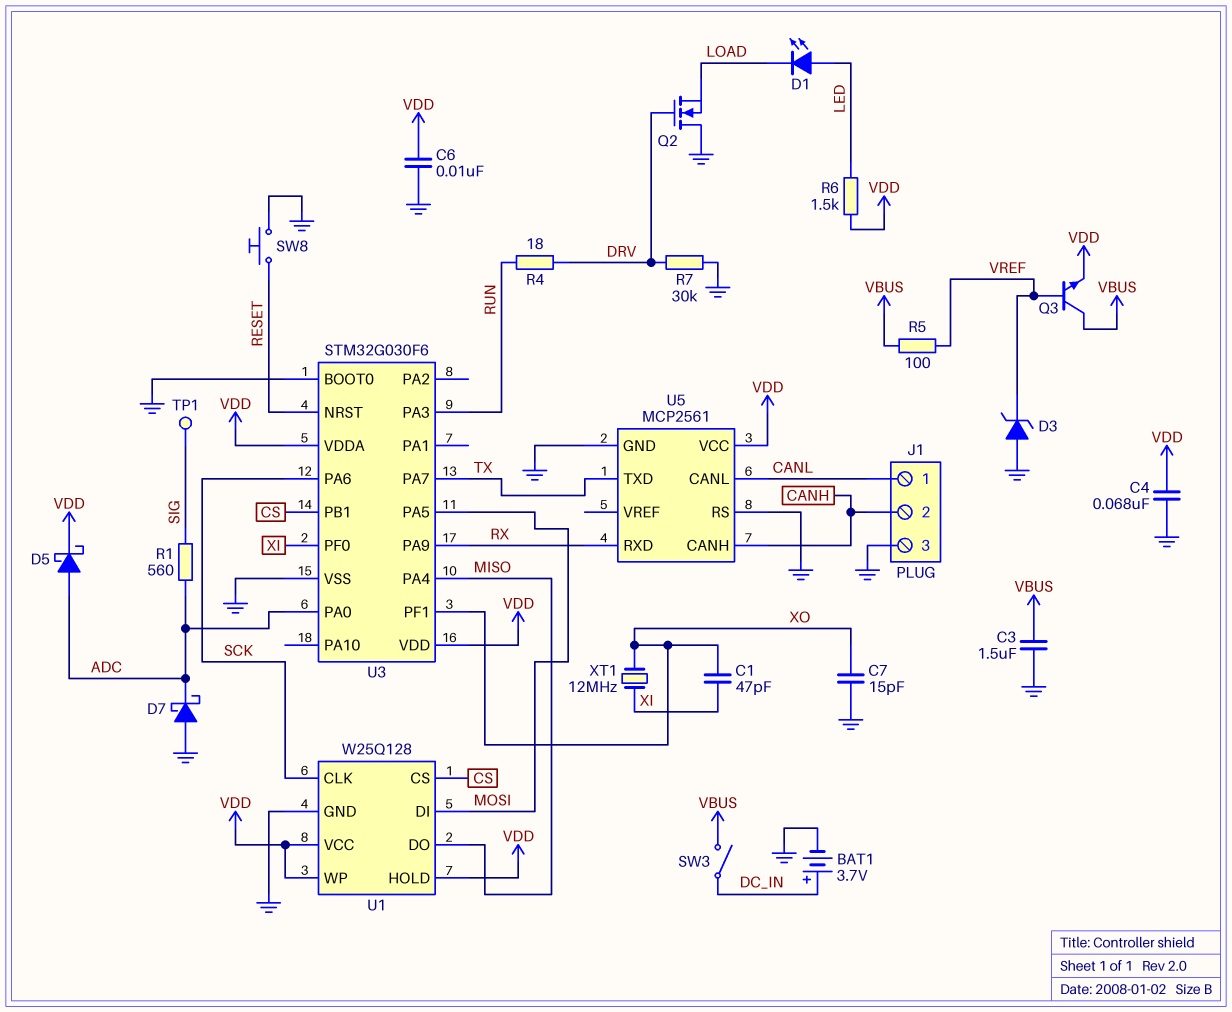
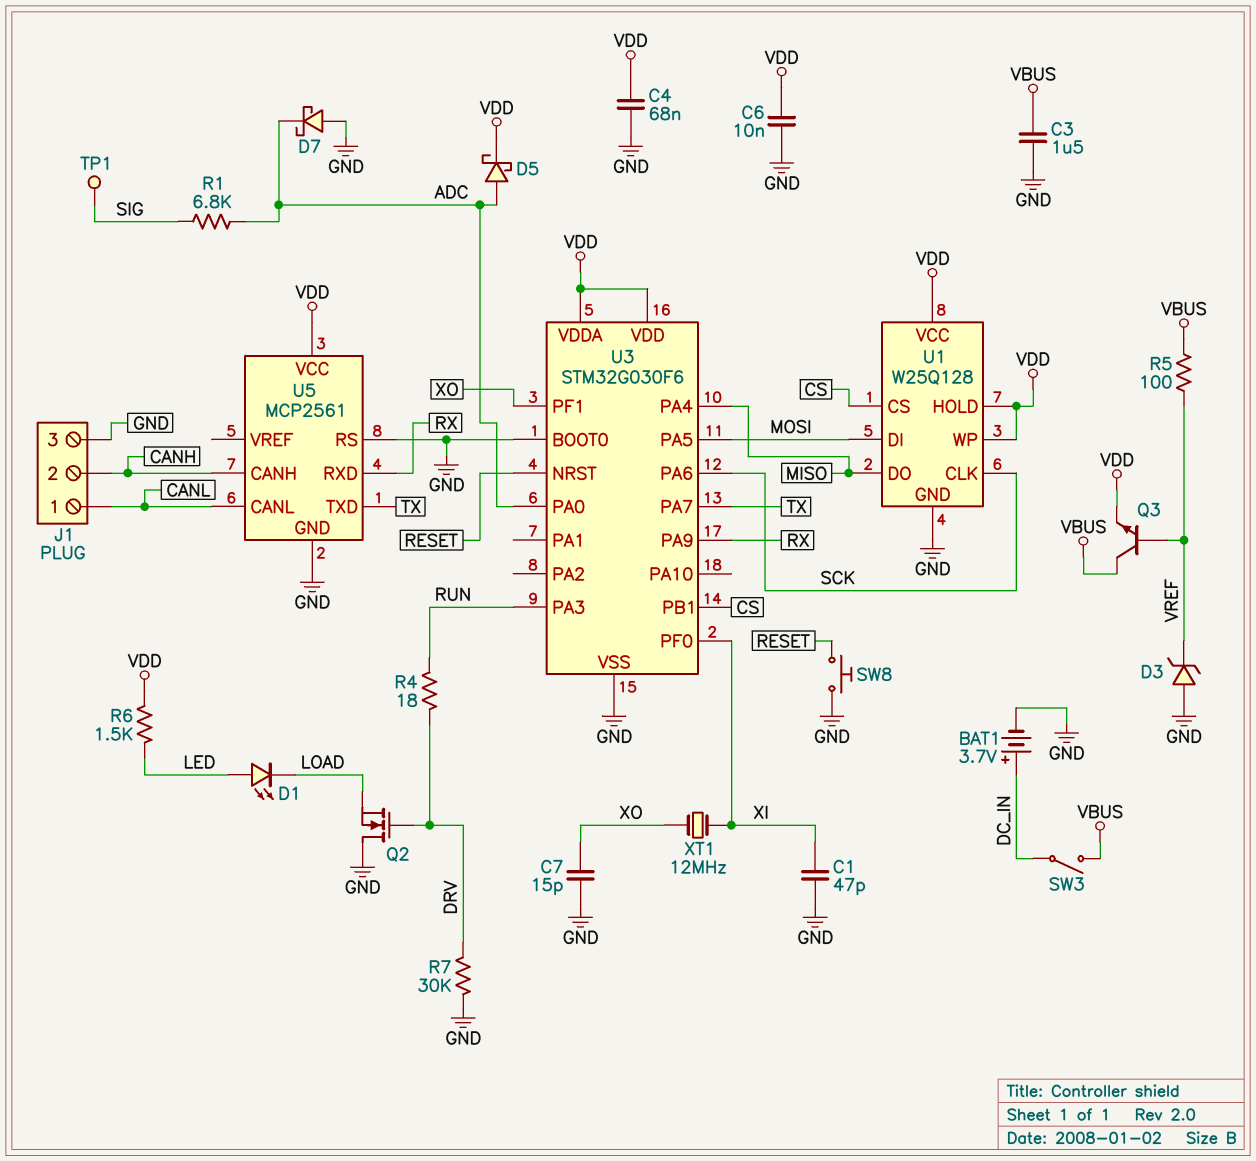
C1: 47pF (XI, XO) -> 47pF (GND, XI)
R1: 560 (ADC, SIG) -> 6.8k (ADC, SIG)

